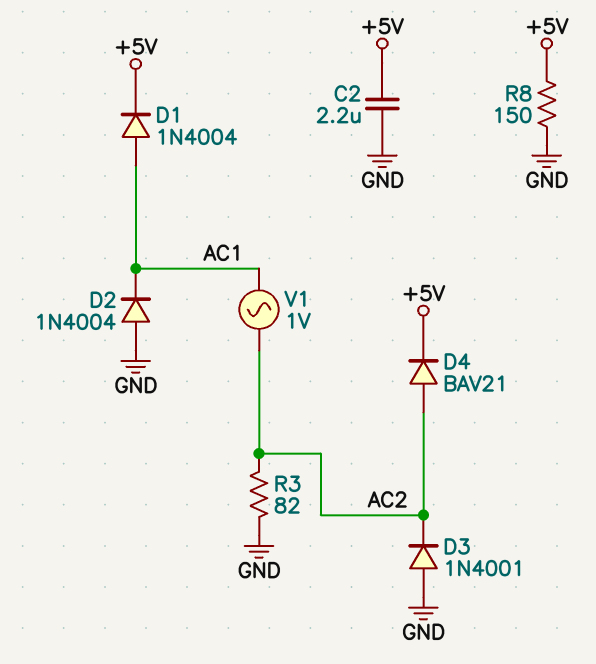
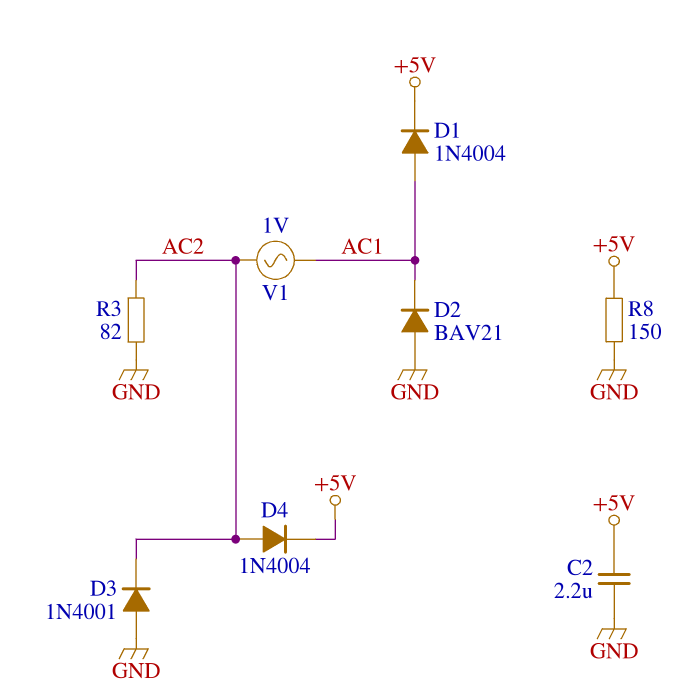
D2: diode 1N4004 (A GND, K AC1) -> diode BAV21 (A GND, K AC1)
D4: diode BAV21 (A AC2, K +5V) -> diode 1N4004 (A AC2, K +5V)

